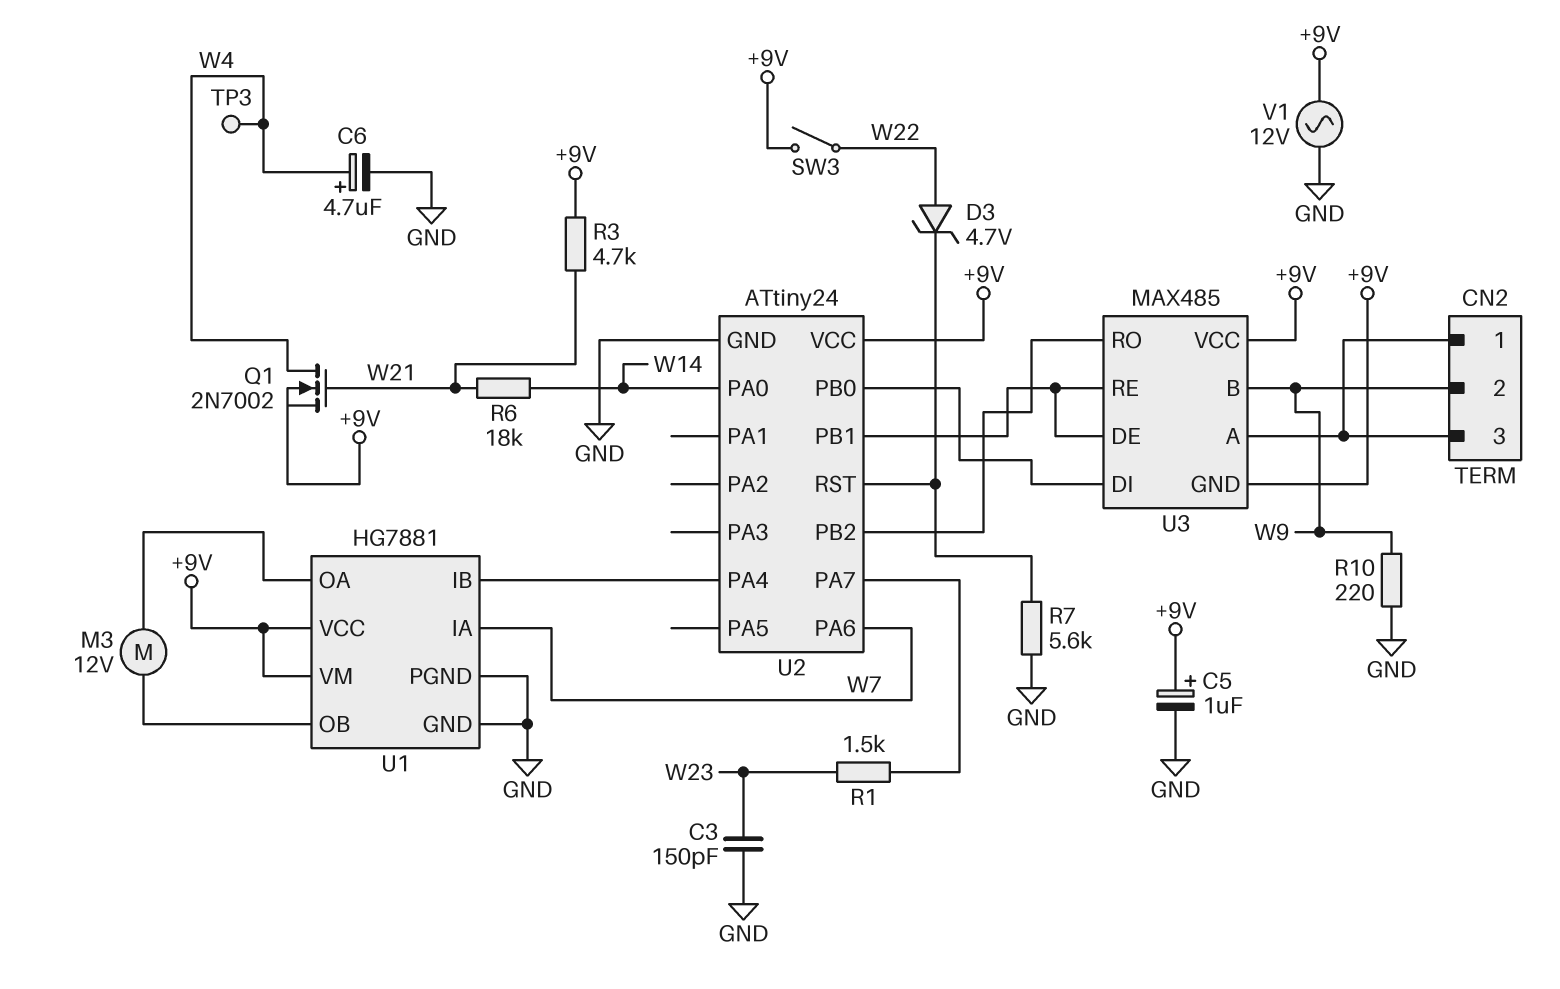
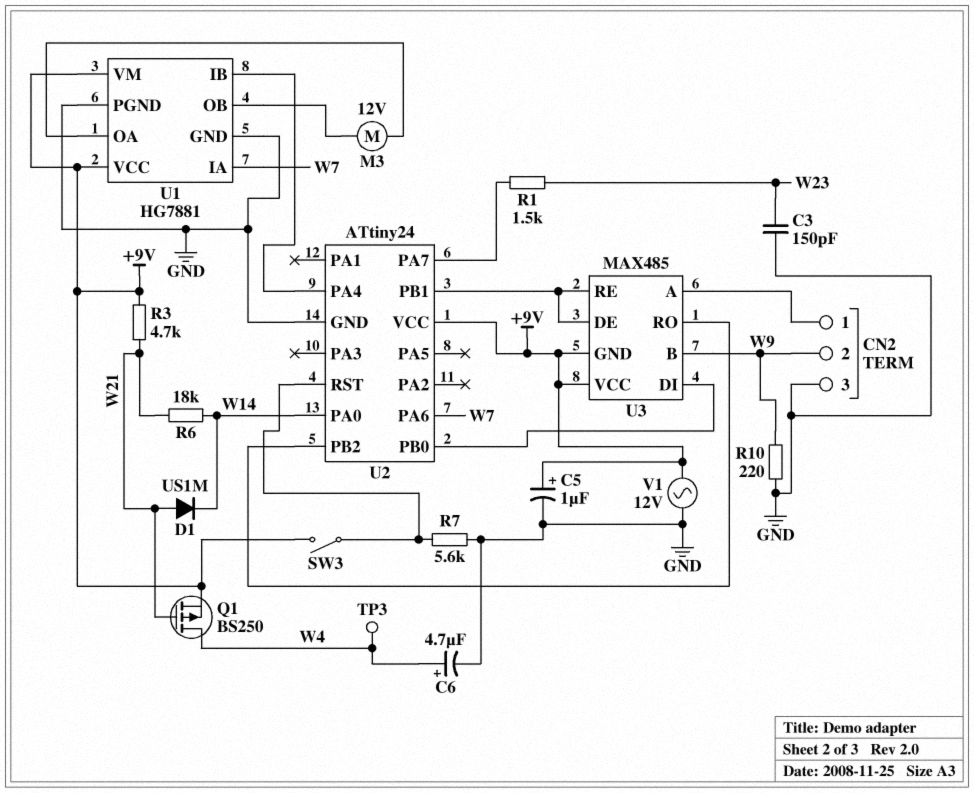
CN2 pin 3: CN2/1 -> GND
D1: none -> diode US1M (A W21, K W14)
D3: zener 4.7V (A W22, K U2/RST) -> none
Q1: NMOS 2N7002 (G W21, D W4, S +9V) -> PMOS BS250 (G W21, D W4, S +9V)
SW3: switch (+9V, W22) -> switch (+9V, U2/RST)

